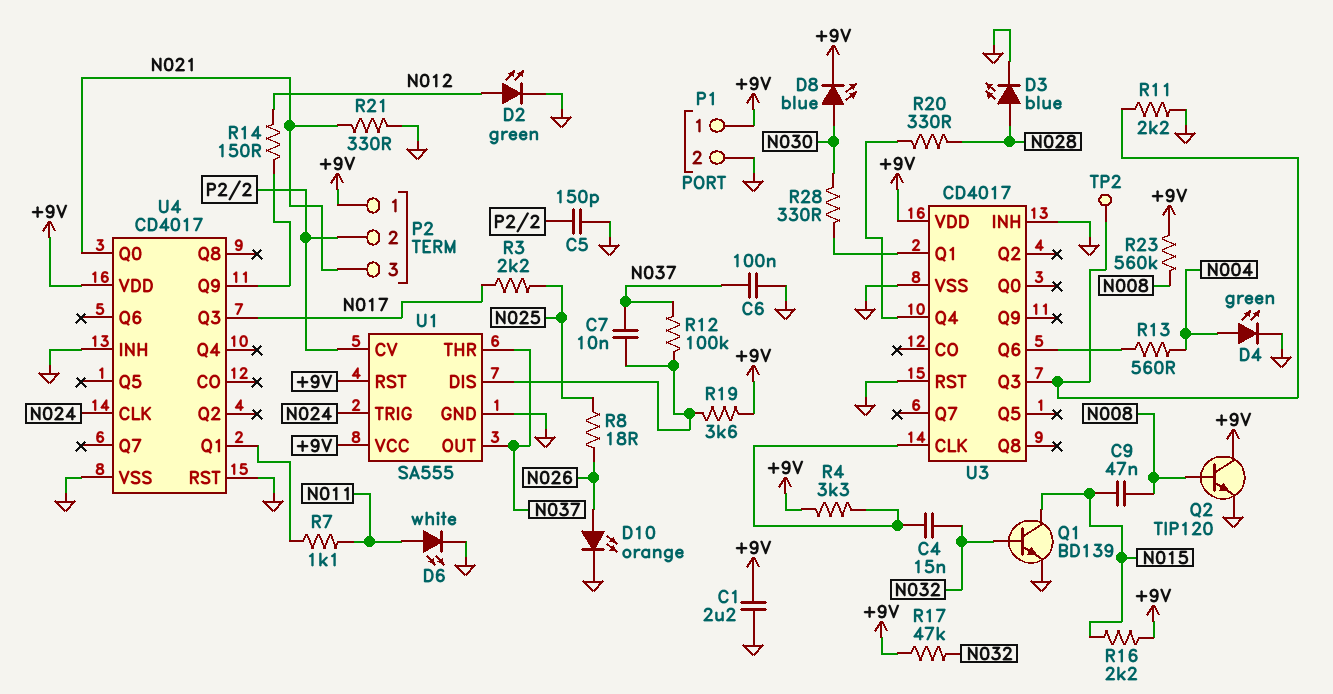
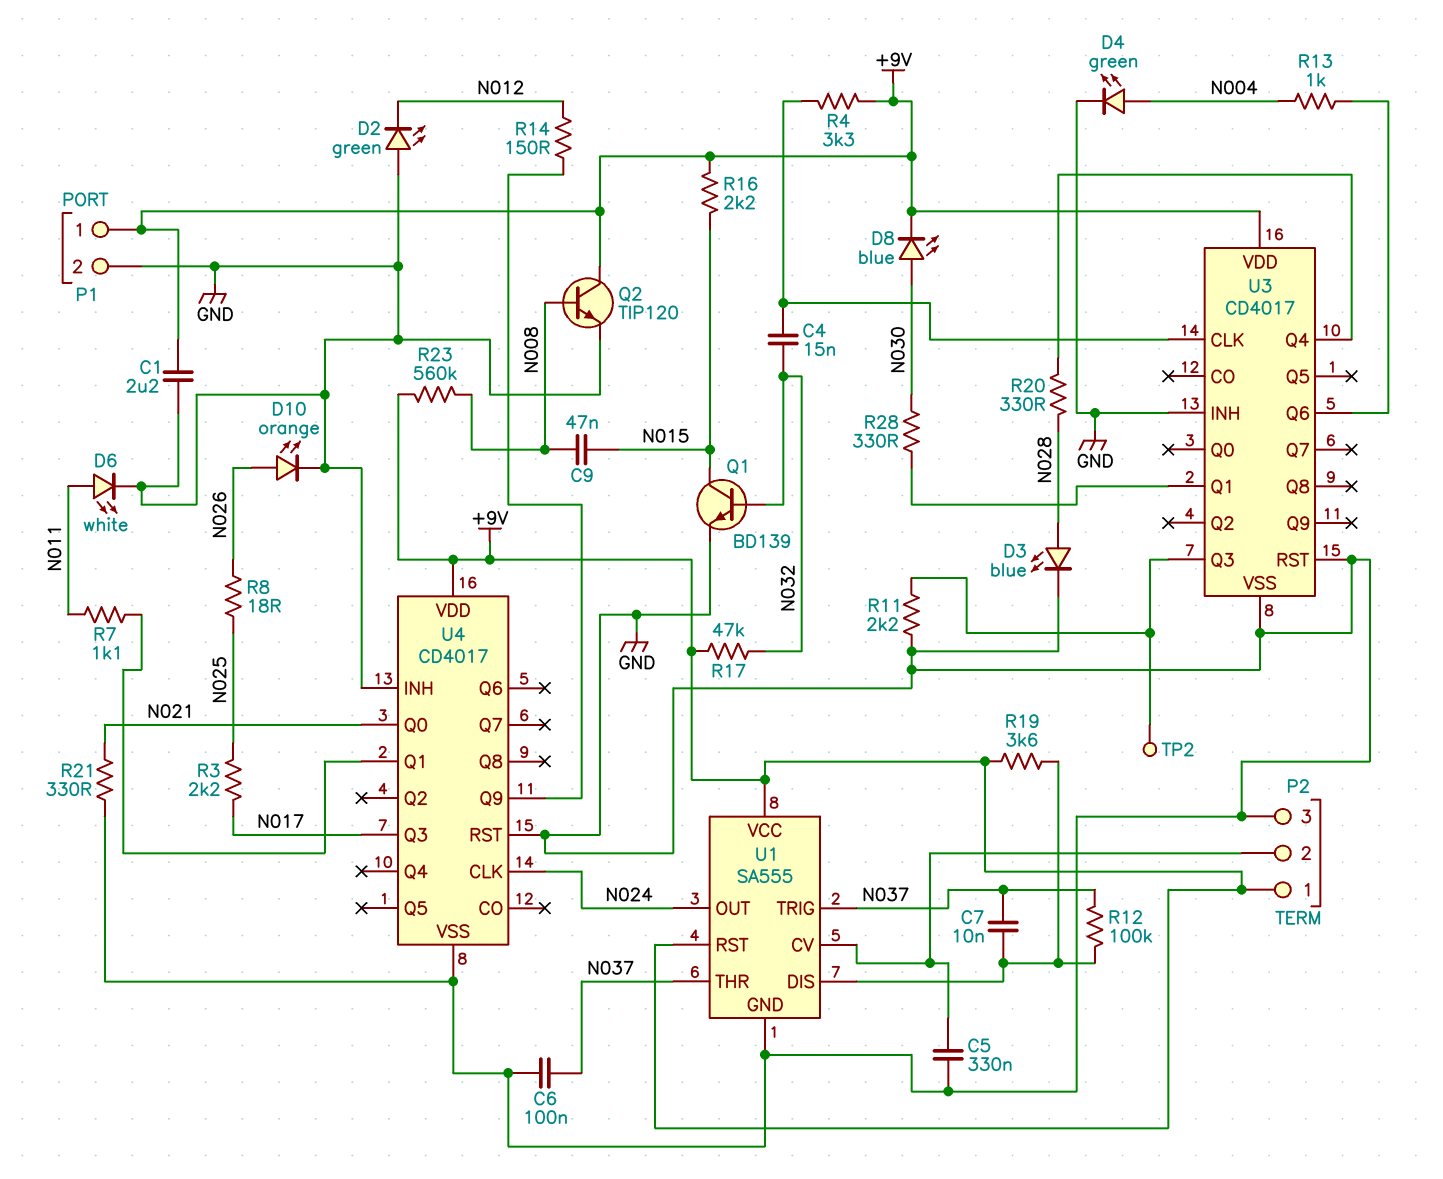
C5: 150pF (GND, P2/2) -> 330nF (GND, P2/2)
D2: LED green (A N012, K GND) -> LED green (A GND, K N012)
P2 pin 3: N021 -> GND
R13: 560 (N004, U3/Q6) -> 1k (N004, U3/Q6)
U1 pin OUT: N037 -> N024
U1 pin TRIG: N024 -> N037

